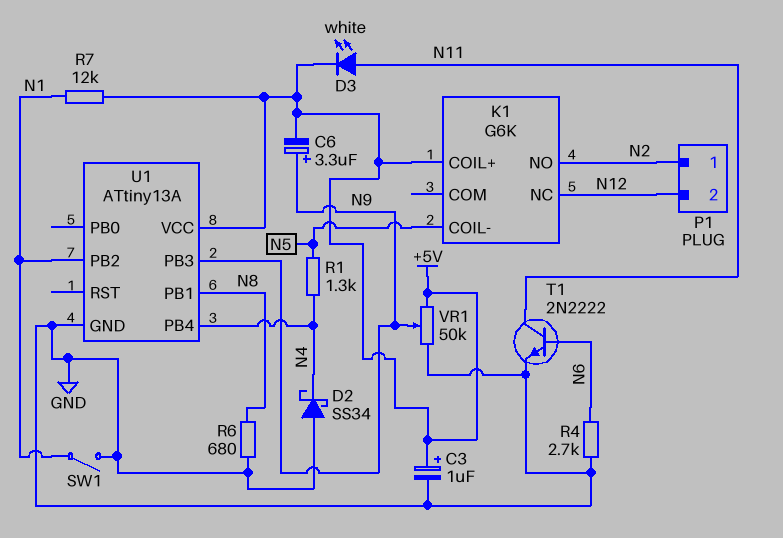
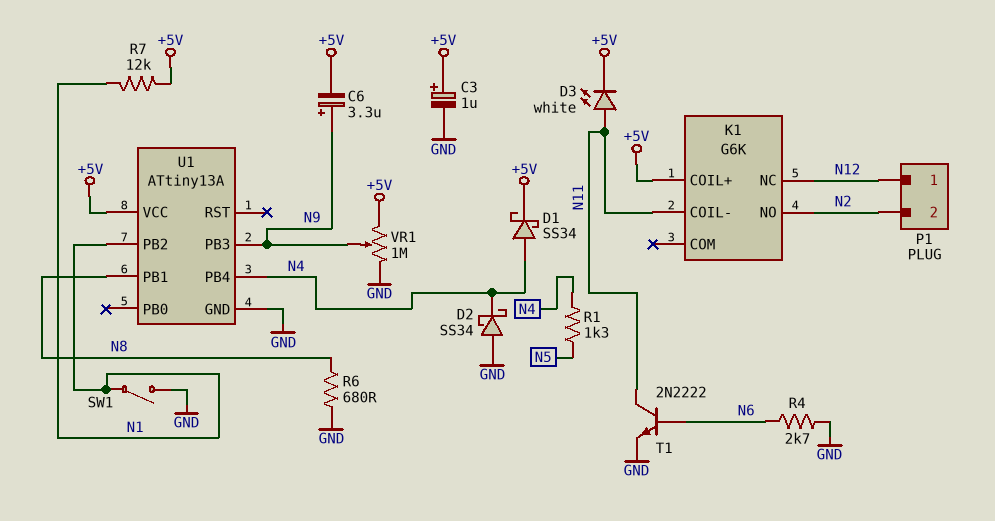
D1: none -> schottky SS34 (A N4, K +5V)
K1 pin COIL-: N5 -> N11
P1 pin 1: N2 -> N12
P1 pin 2: N12 -> N2
VR1: 50k (+5V, GND, wiper N9) -> 1M (+5V, GND, wiper N9)

